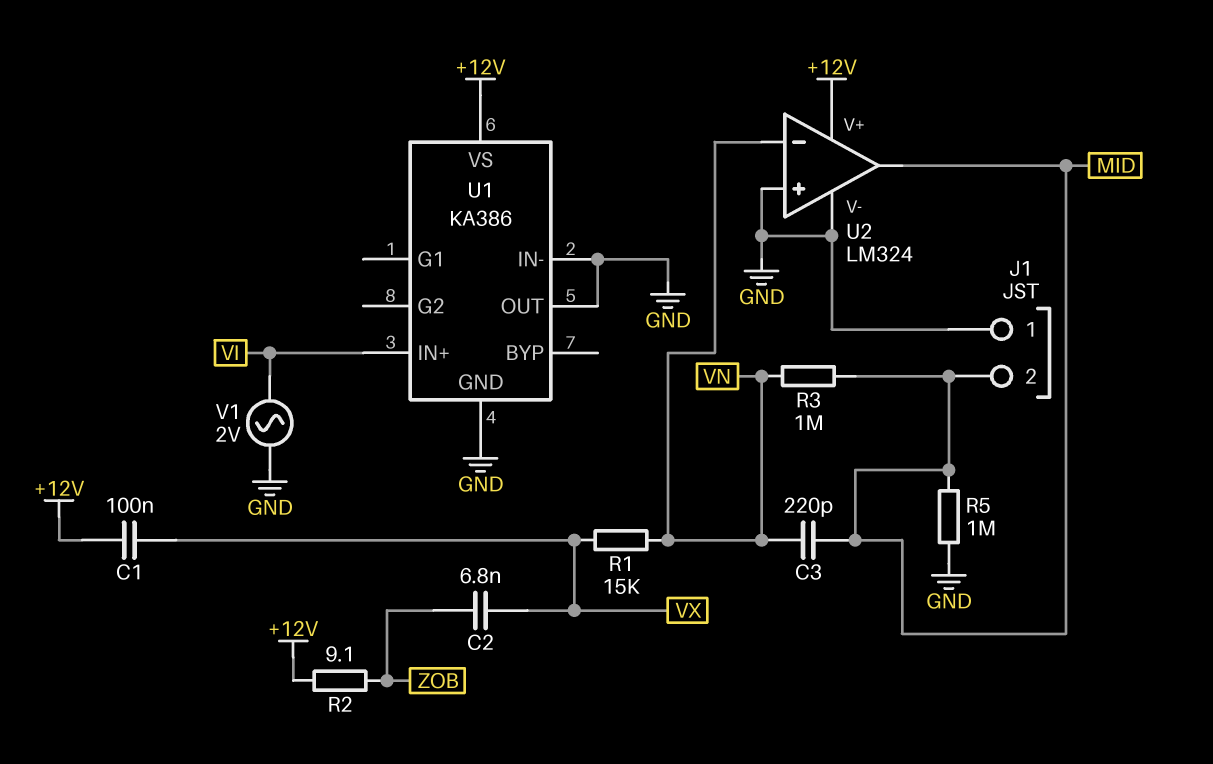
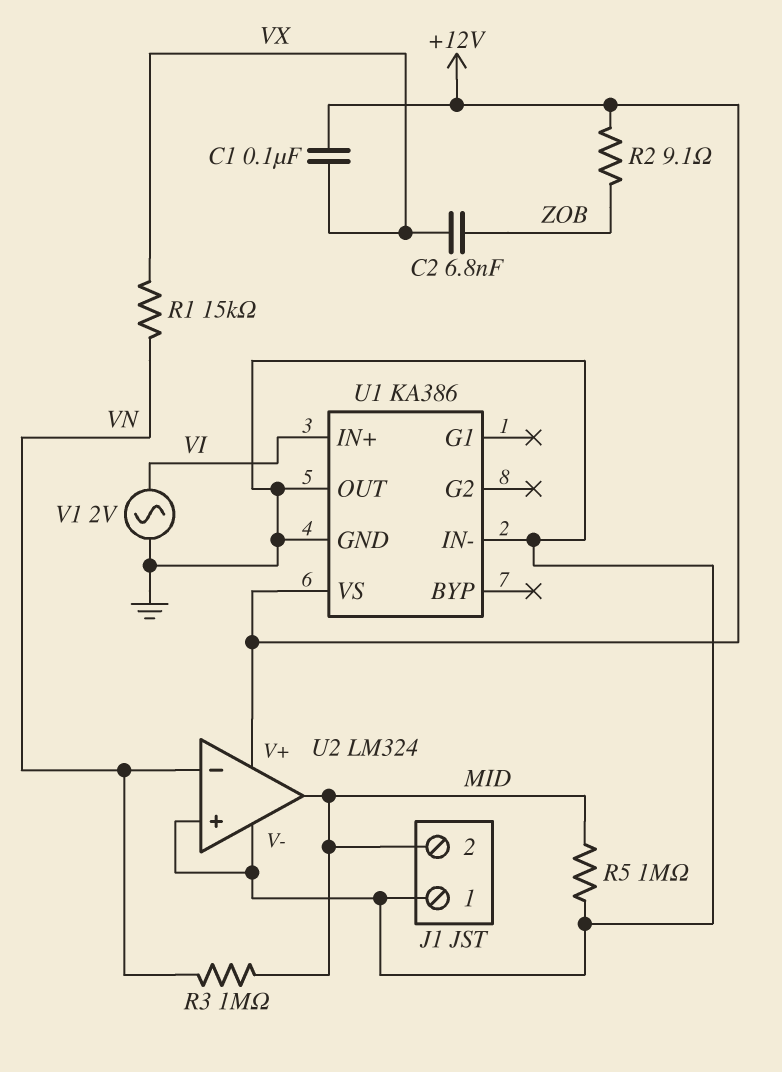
C3: 220pF (MID, VN) -> none

